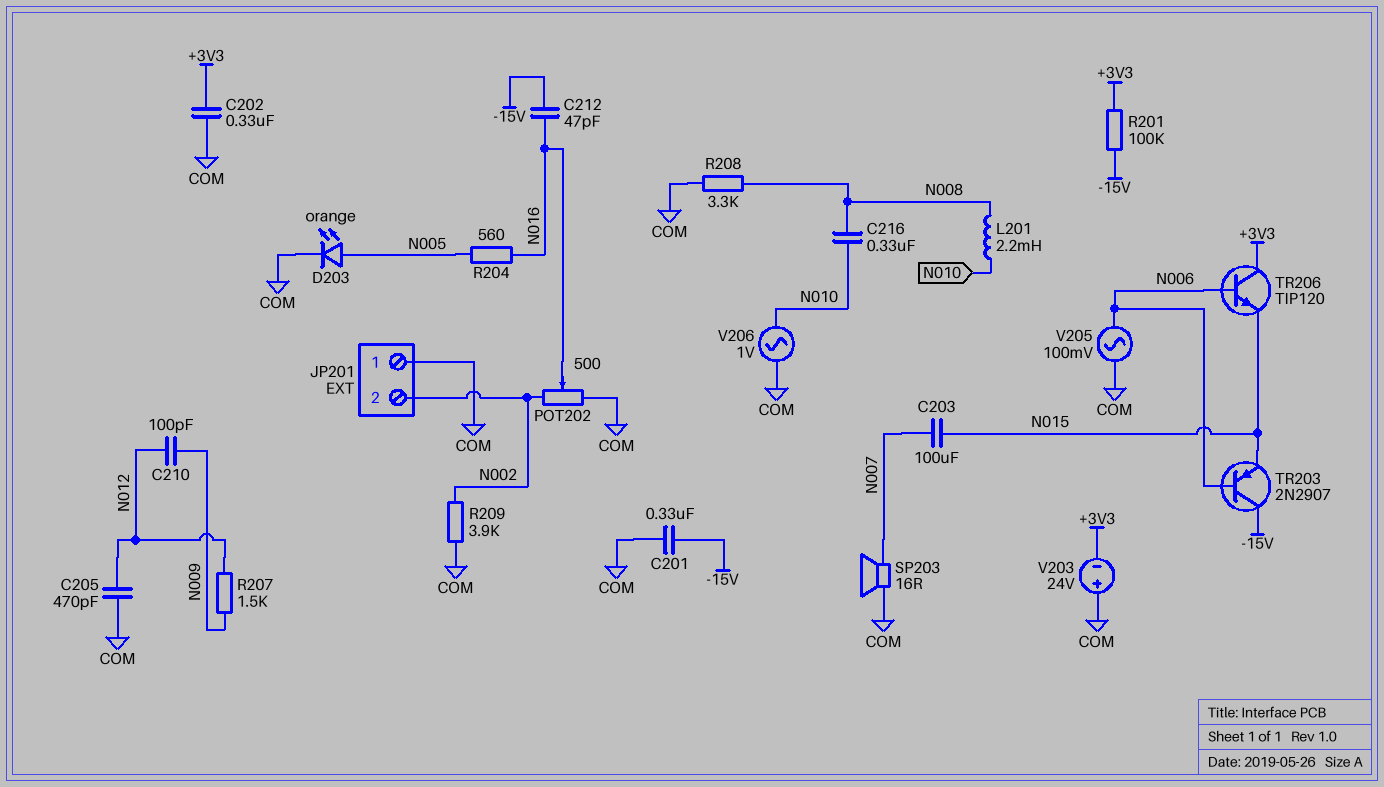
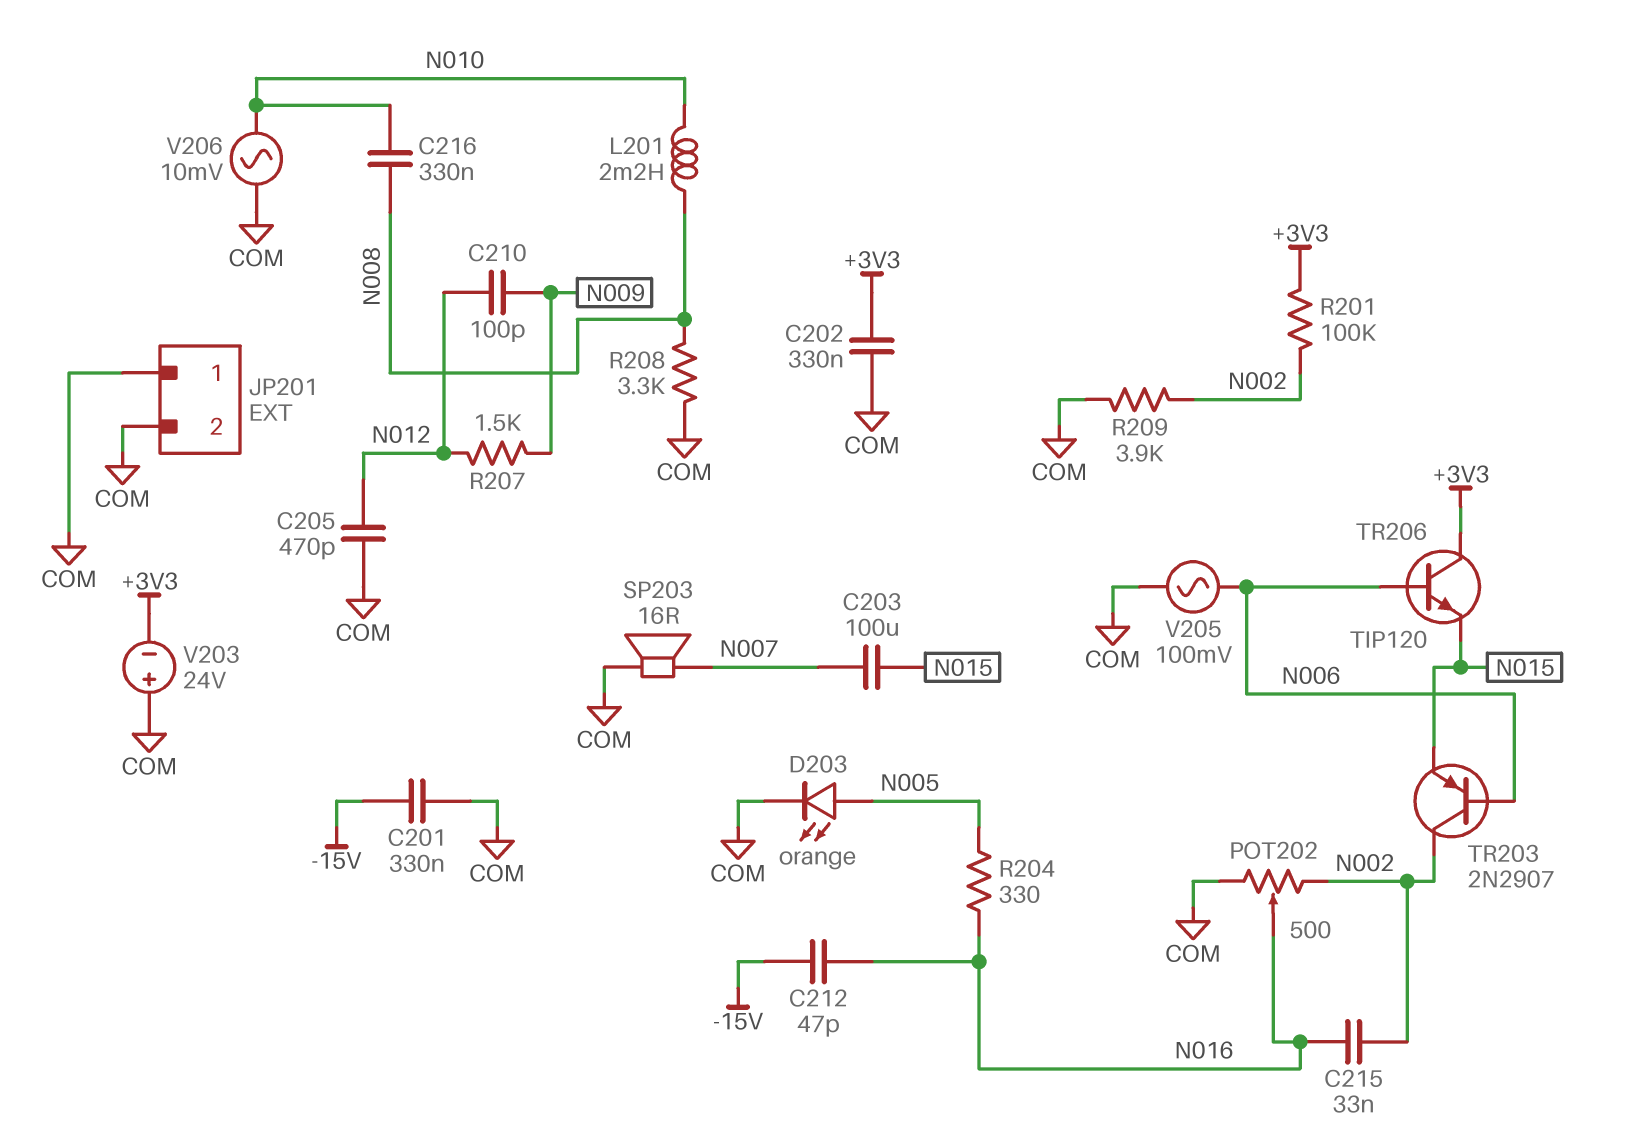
C215: none -> 33nF (N002, N016)
JP201 pin 2: N002 -> COM
R201: 100k (+3V3, -15V) -> 100k (+3V3, N002)
R204: 560 (N005, N016) -> 330 (N005, N016)
TR203: PNP 2N2907 (B N006, C -15V, E N015) -> PNP 2N2907 (B N006, C N002, E N015)
V206: AC 1V (COM, N010) -> AC 10mV (COM, N010)

